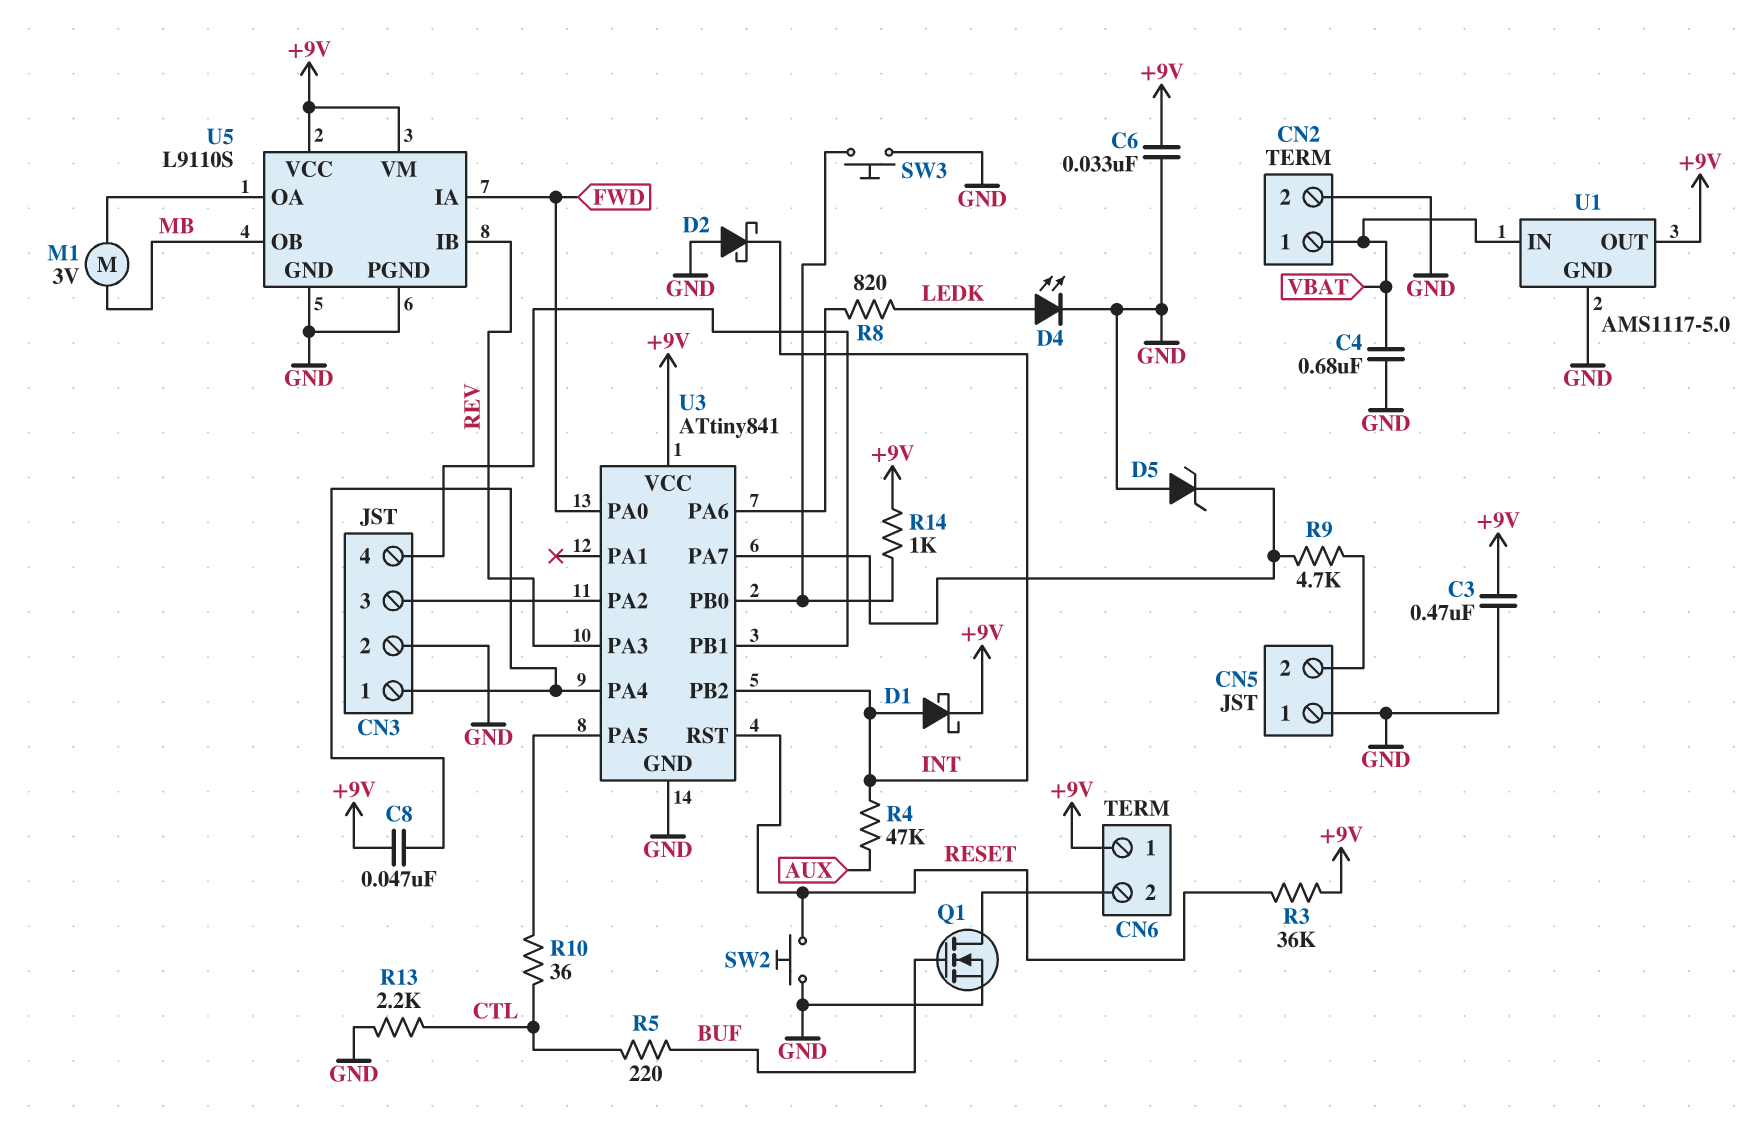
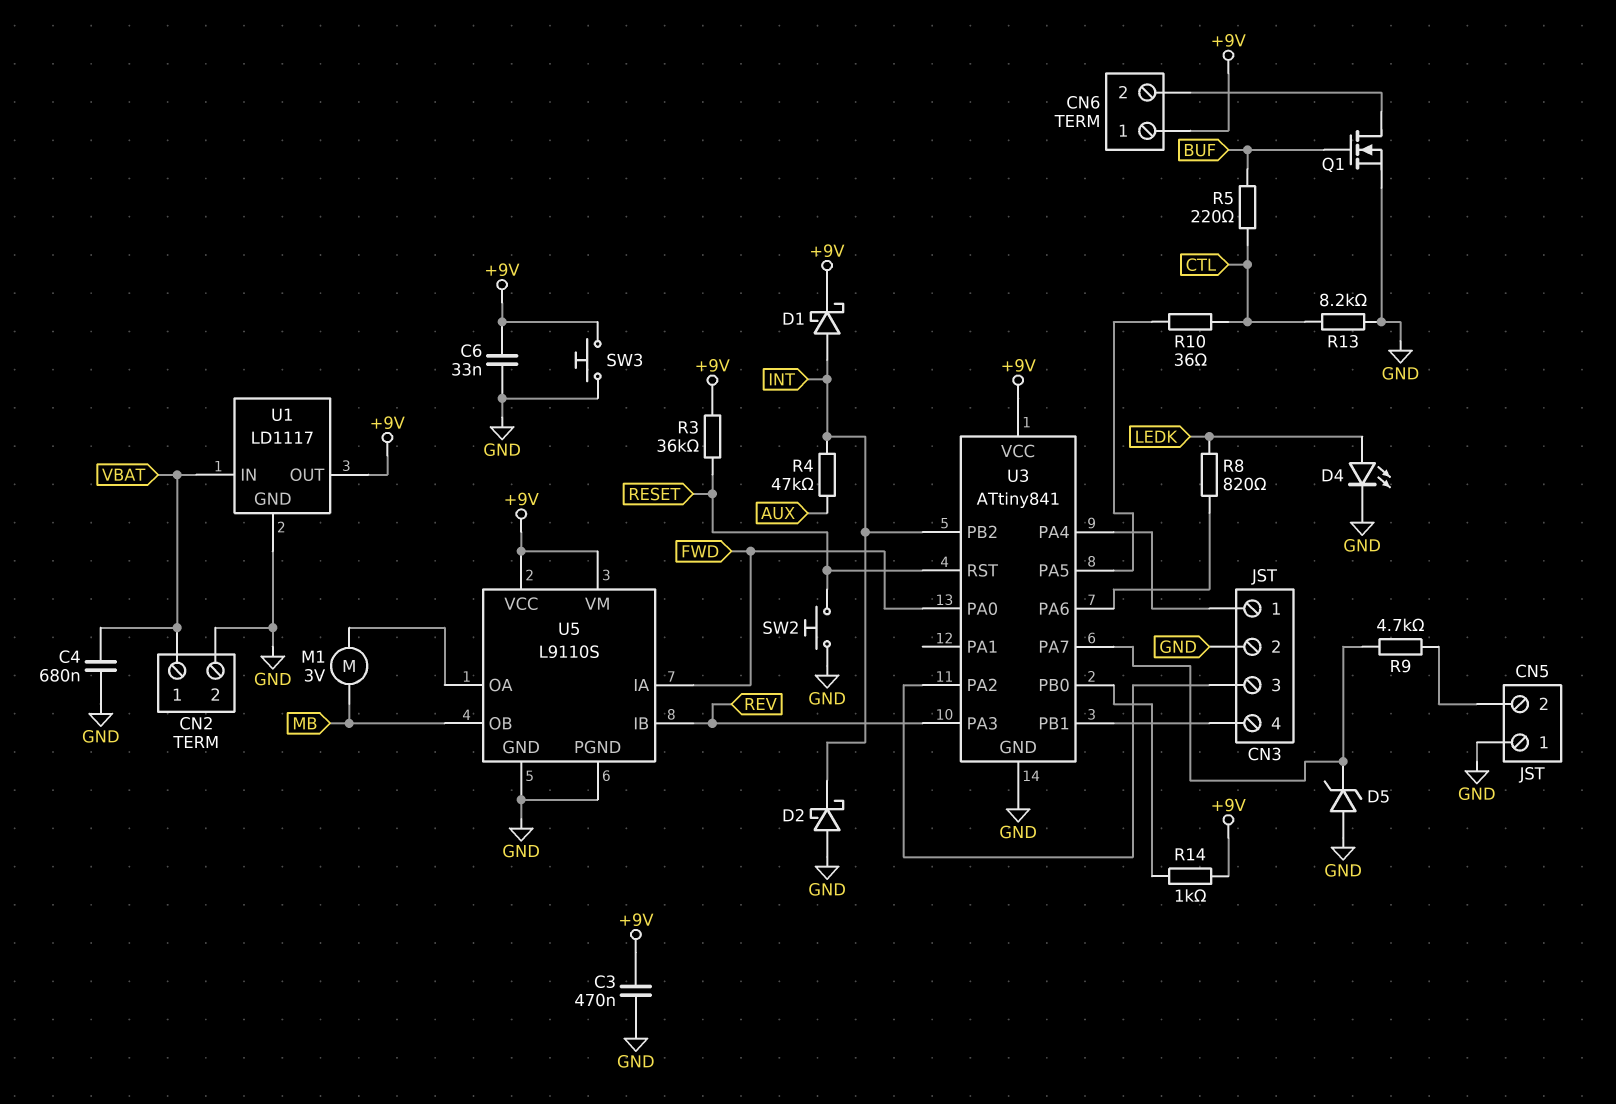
C8: 47nF (+9V, CN3/1) -> none
R13: 2.2k (CTL, GND) -> 8.2k (CTL, GND)
SW3: button (GND, U3/PB0) -> button (+9V, GND)
U1: AMS1117-5.0 -> LD1117

